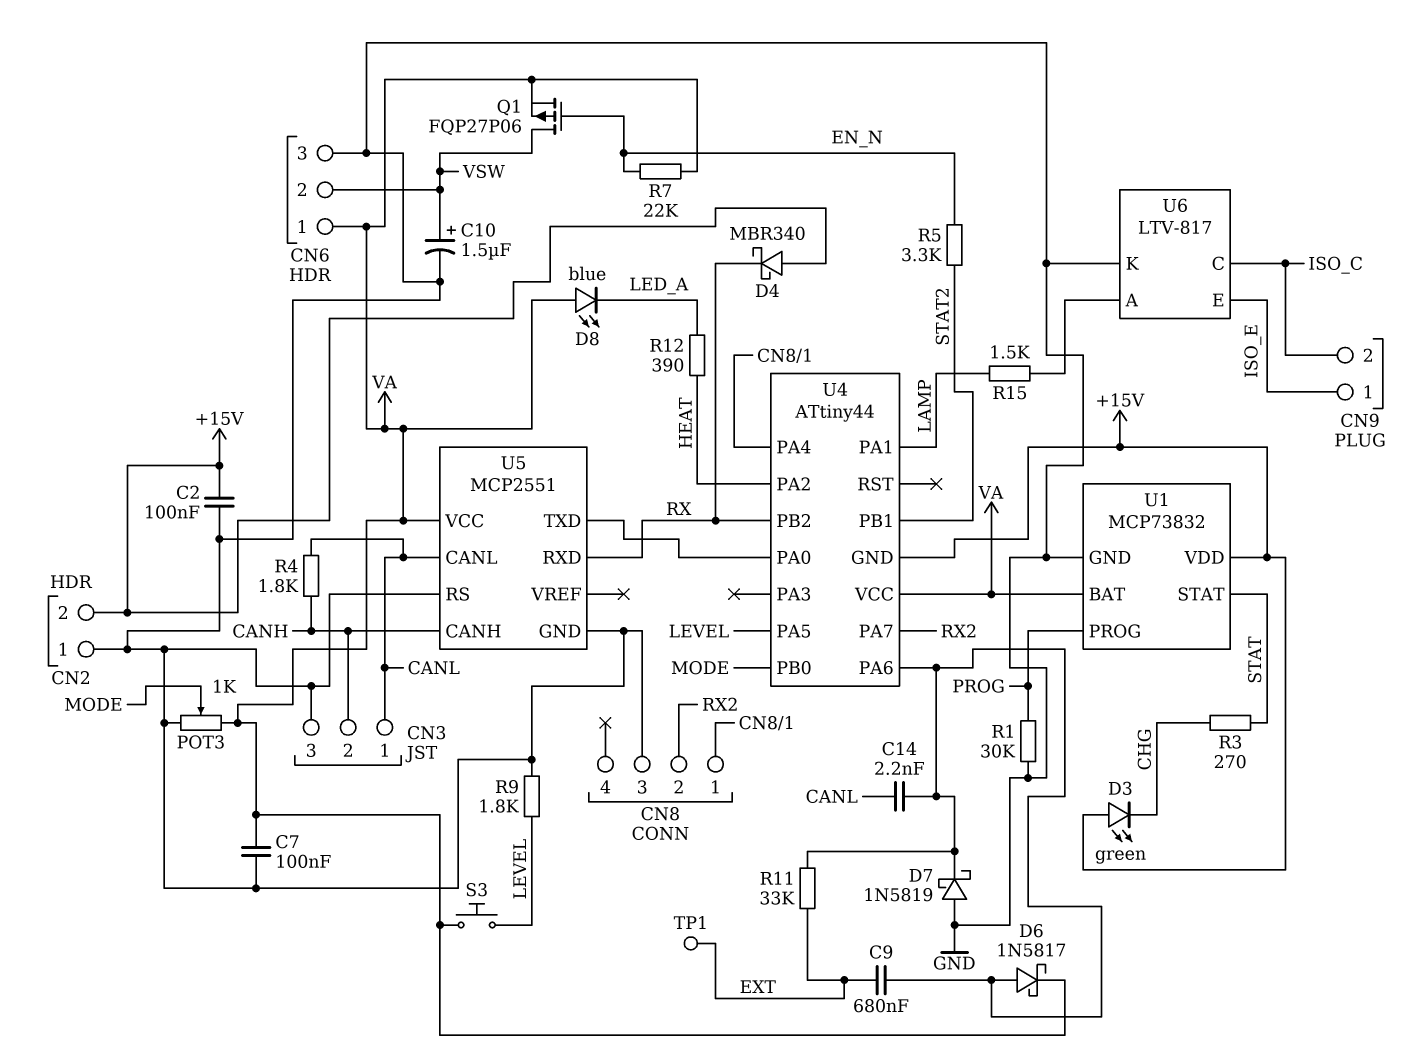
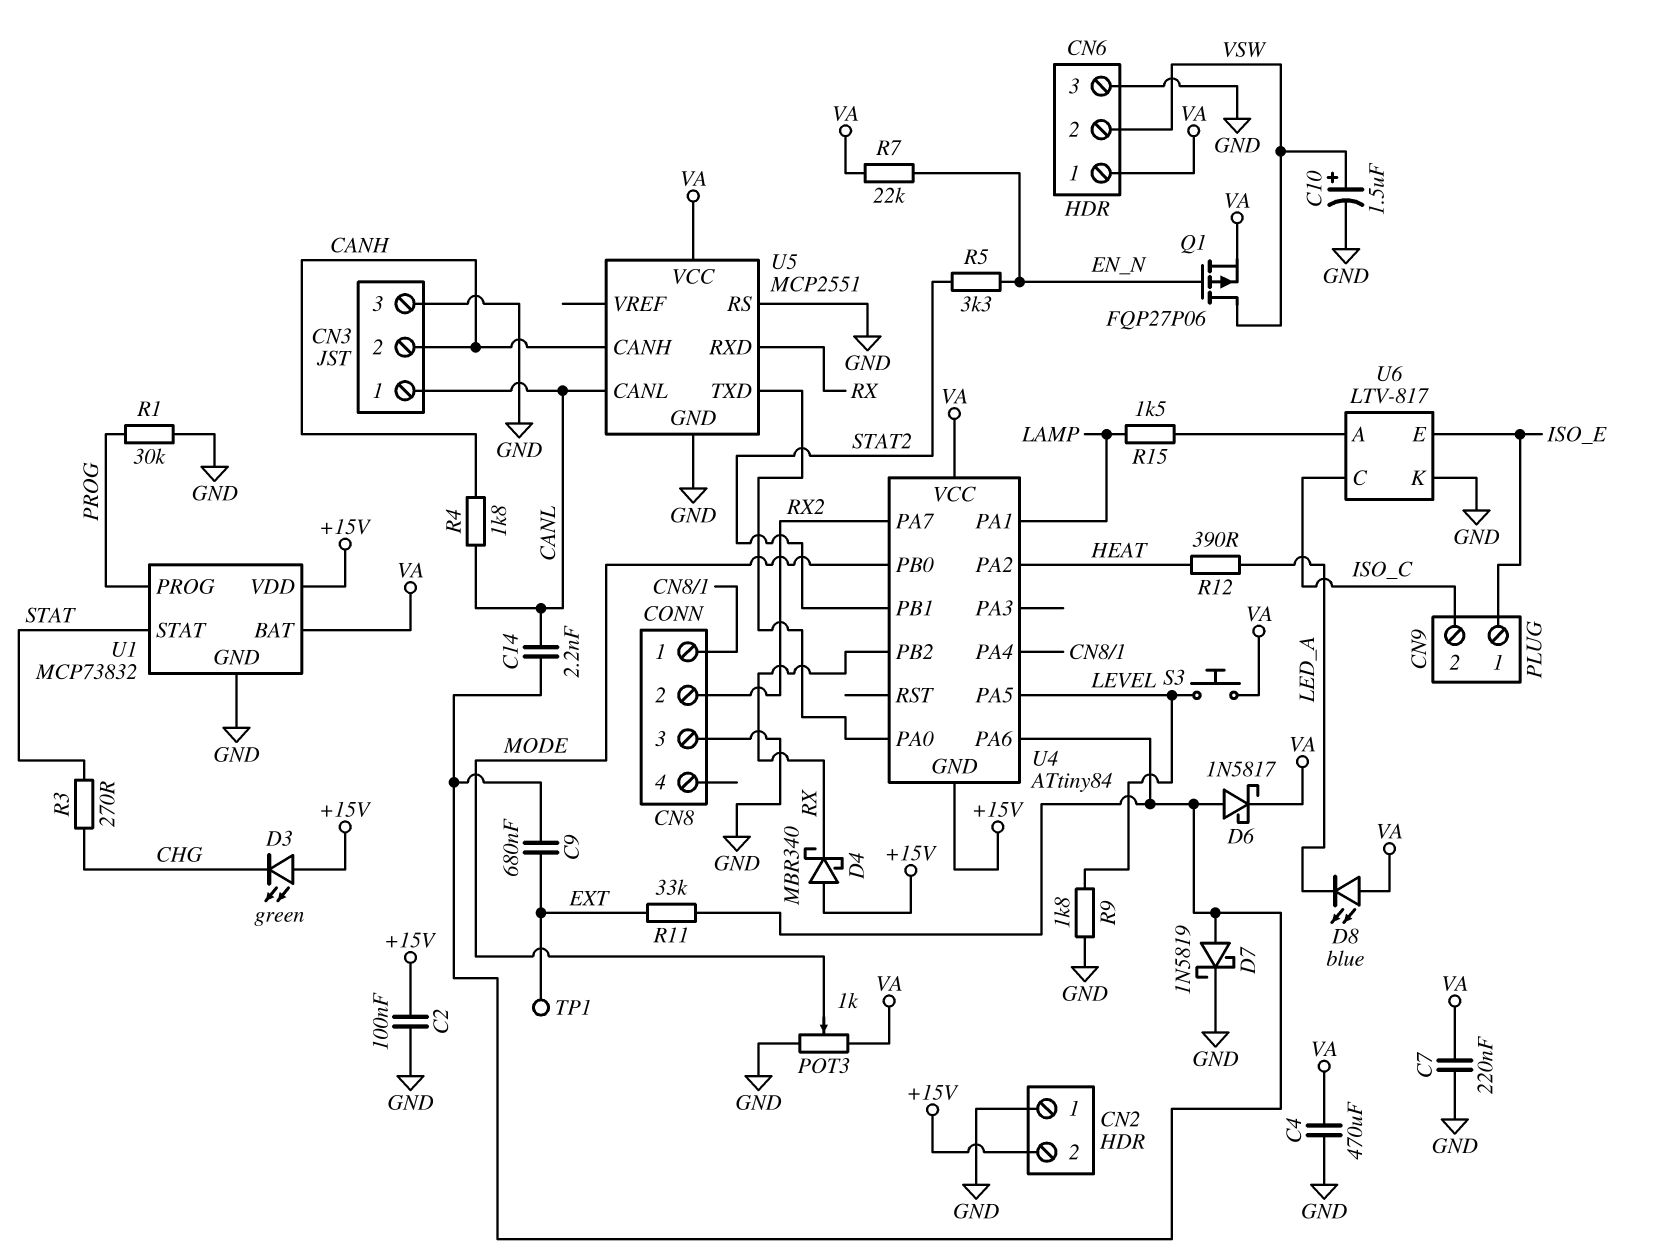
C4: none -> 470uF (GND, VA)
C7: 100nF (GND, VA) -> 220nF (GND, VA)
D7: schottky 1N5819 (A GND, K U4/PA6) -> schottky 1N5819 (A U4/PA6, K GND)
U4: ATtiny44 -> ATtiny84

